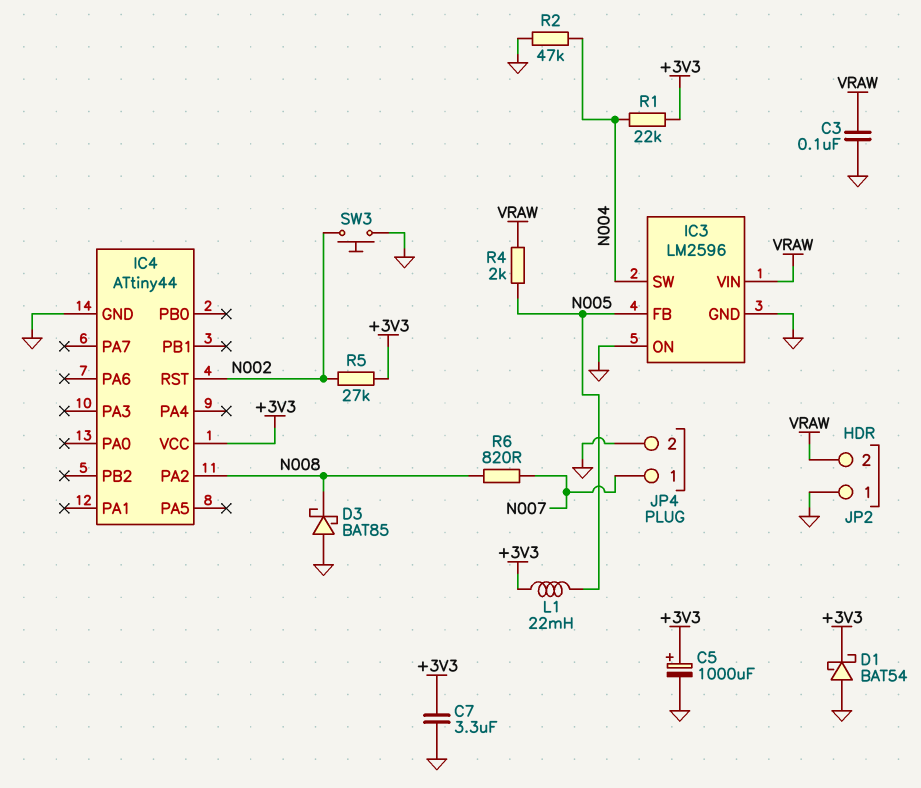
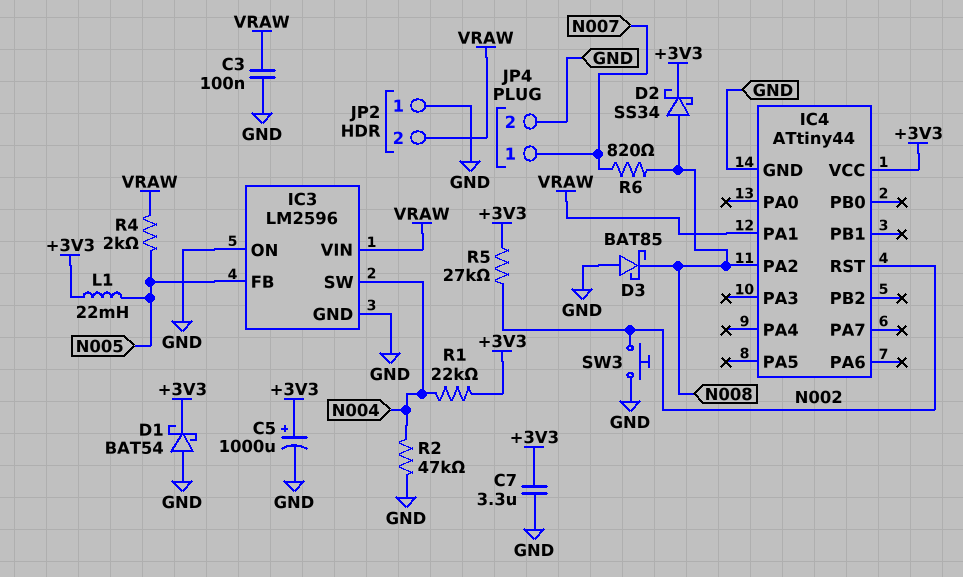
D2: none -> schottky SS34 (A N008, K +3V3)
IC4 pin PA1: none -> VRAW

